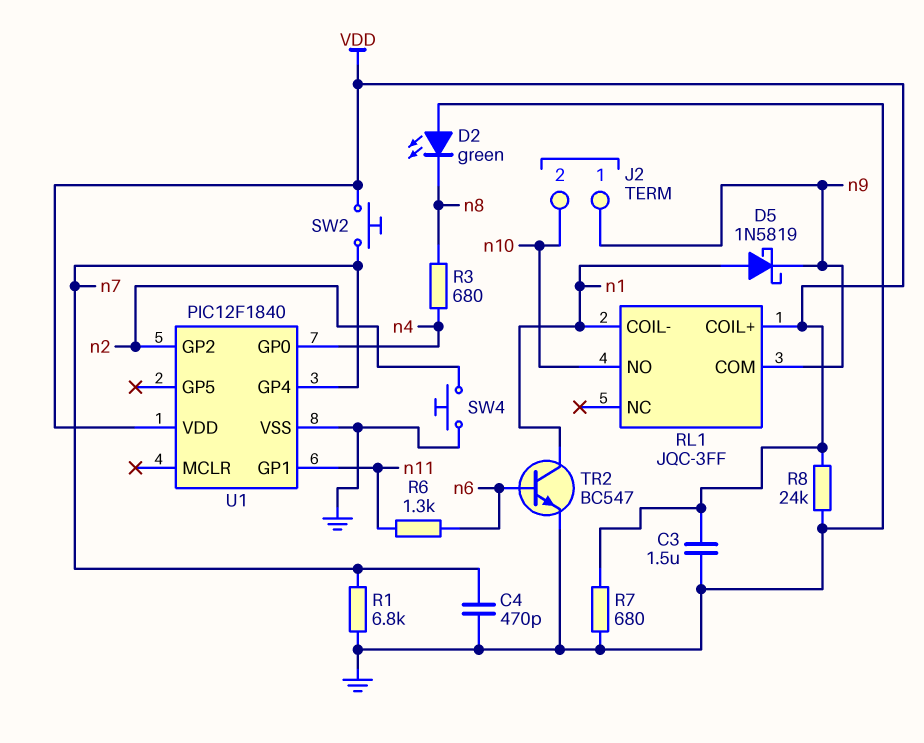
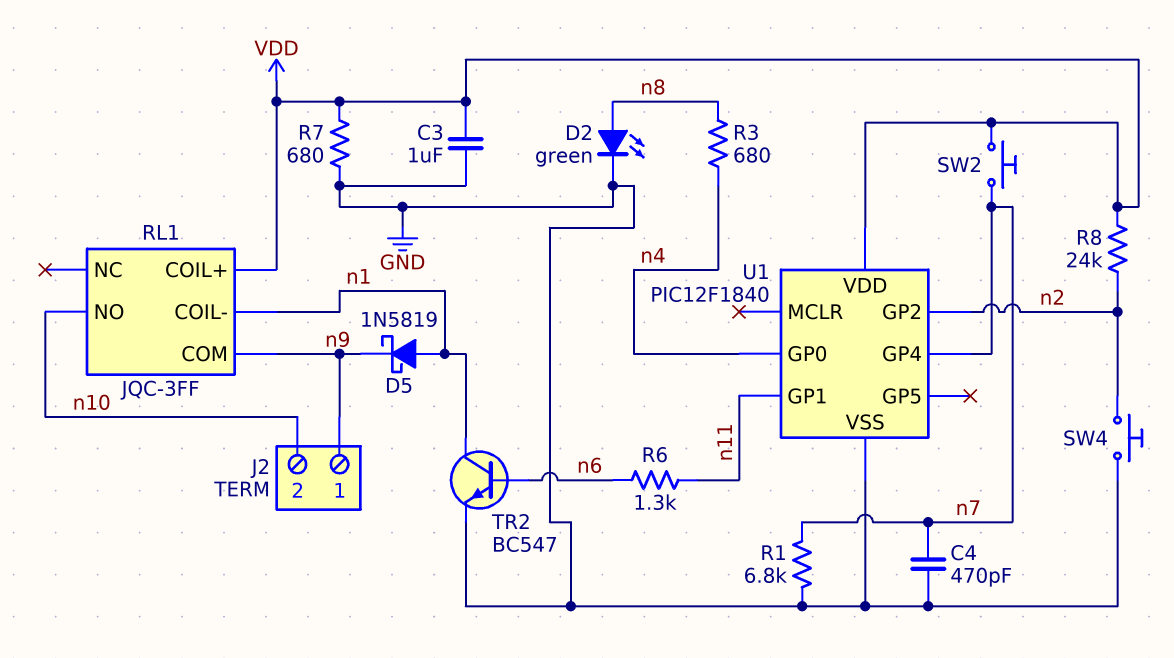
C3: 1.5uF (GND, VDD) -> 1uF (GND, VDD)
D2: LED green (A GND, K n8) -> LED green (A n8, K GND)
R8: 24k (GND, VDD) -> 24k (VDD, n2)

